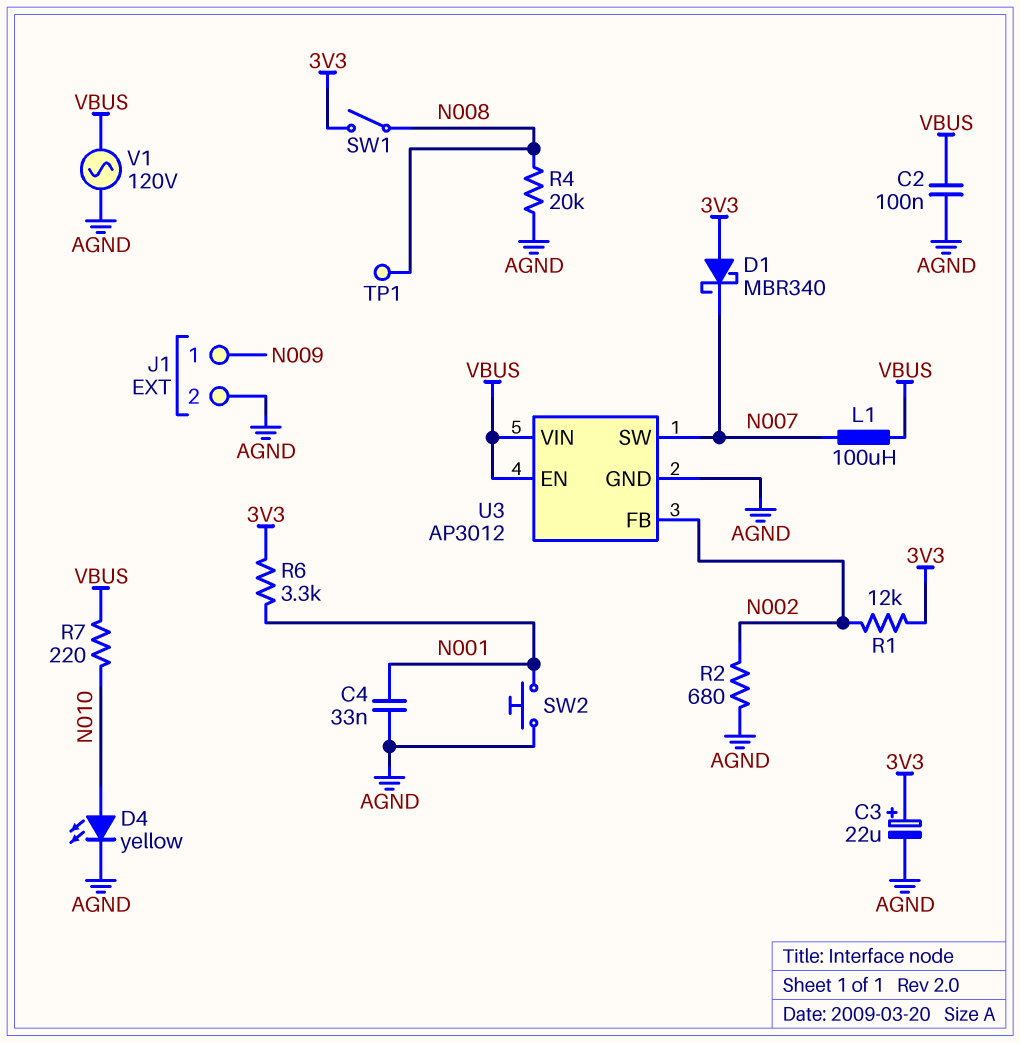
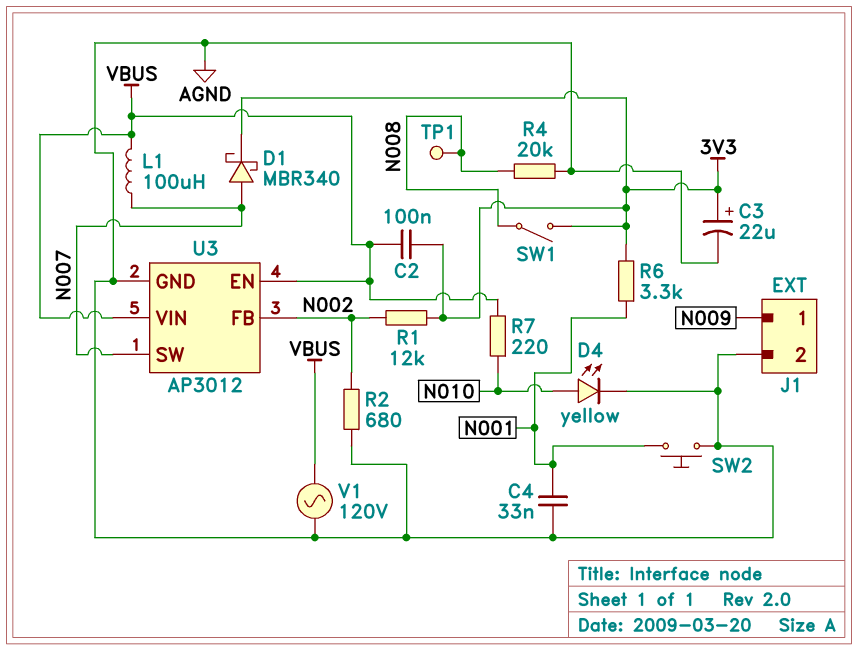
C2: 100nF (AGND, VBUS) -> 100nF (3V3, VBUS)
D1: schottky MBR340 (A 3V3, K N007) -> schottky MBR340 (A N007, K 3V3)

